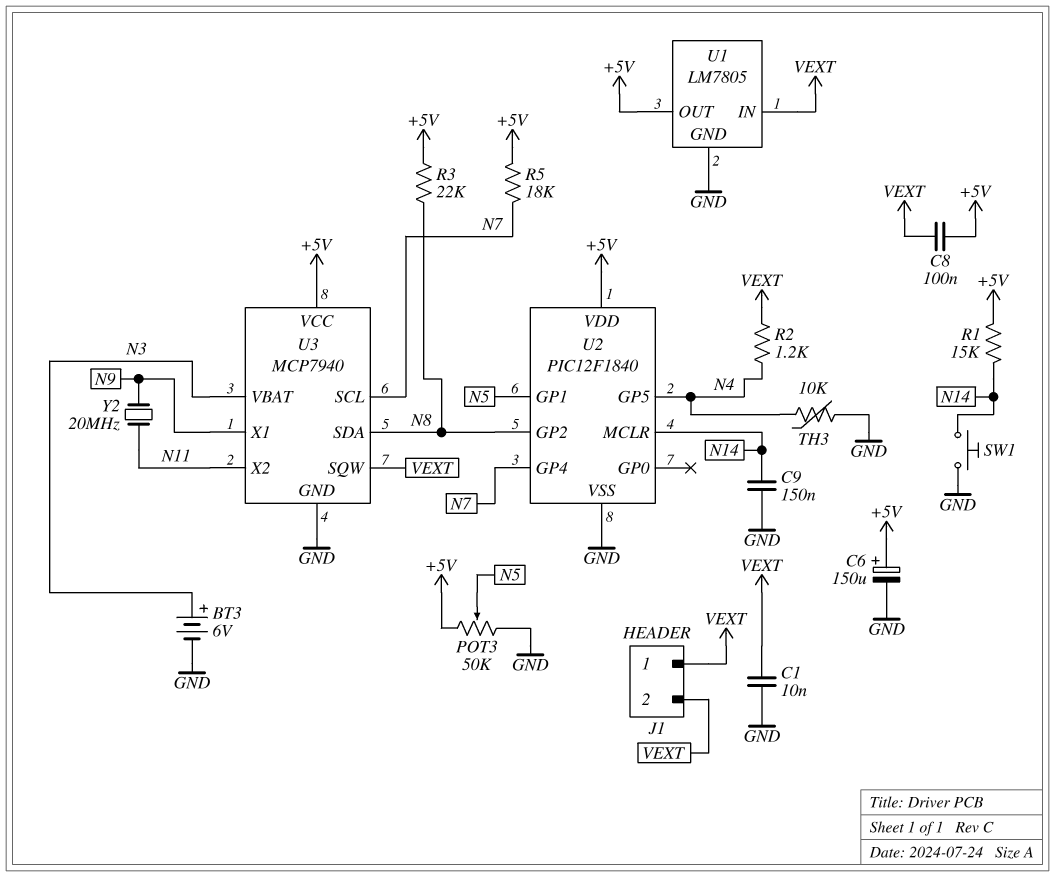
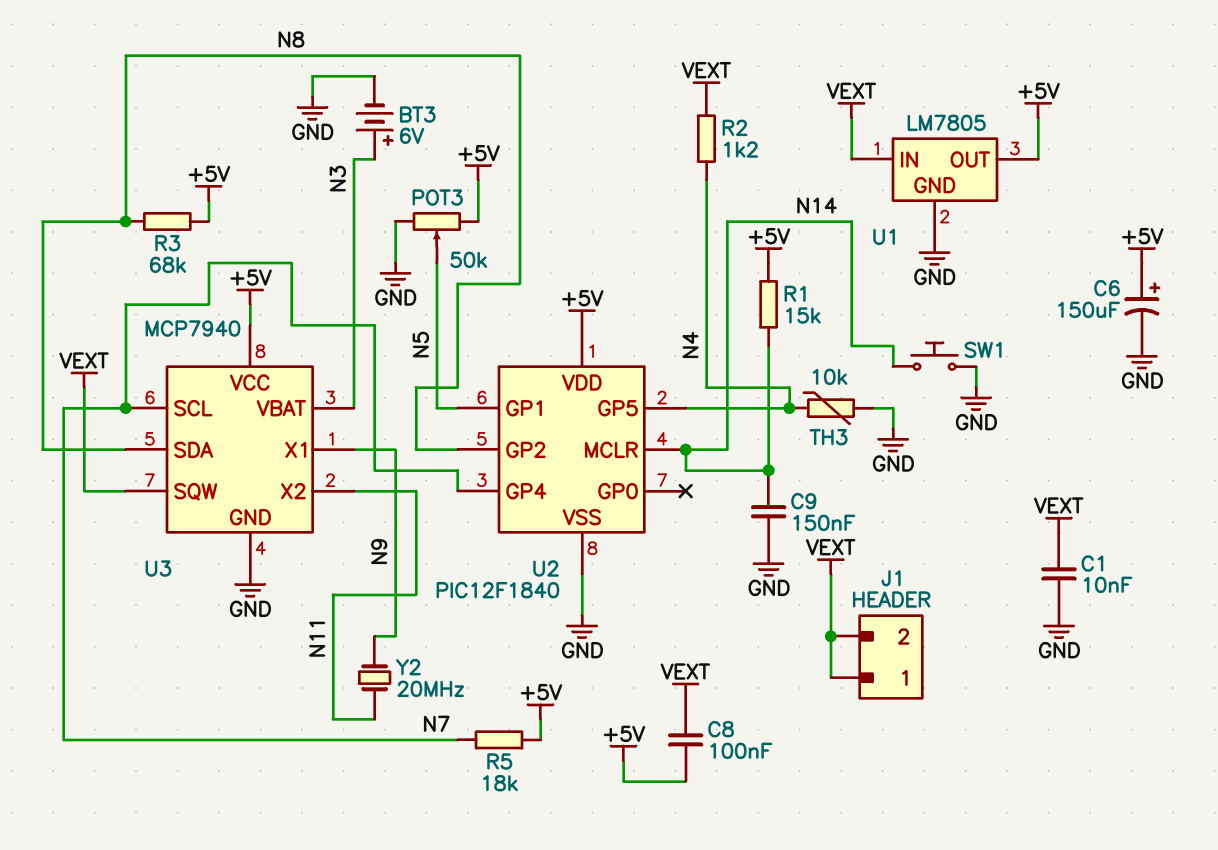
R3: 22k (+5V, N8) -> 68k (+5V, N8)

